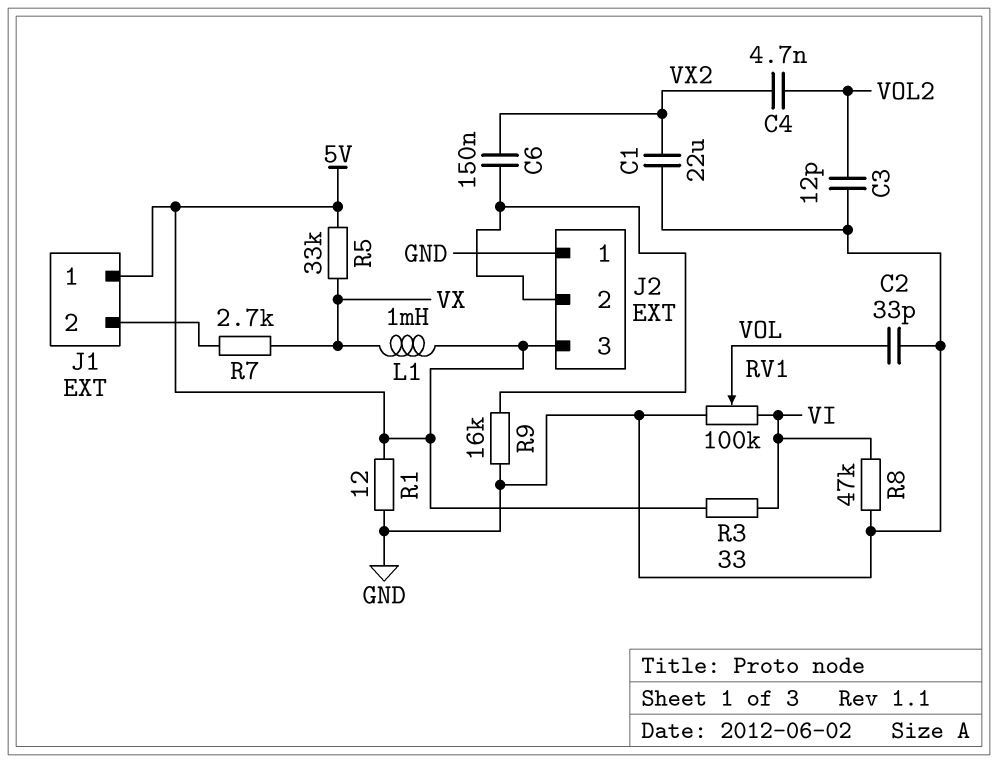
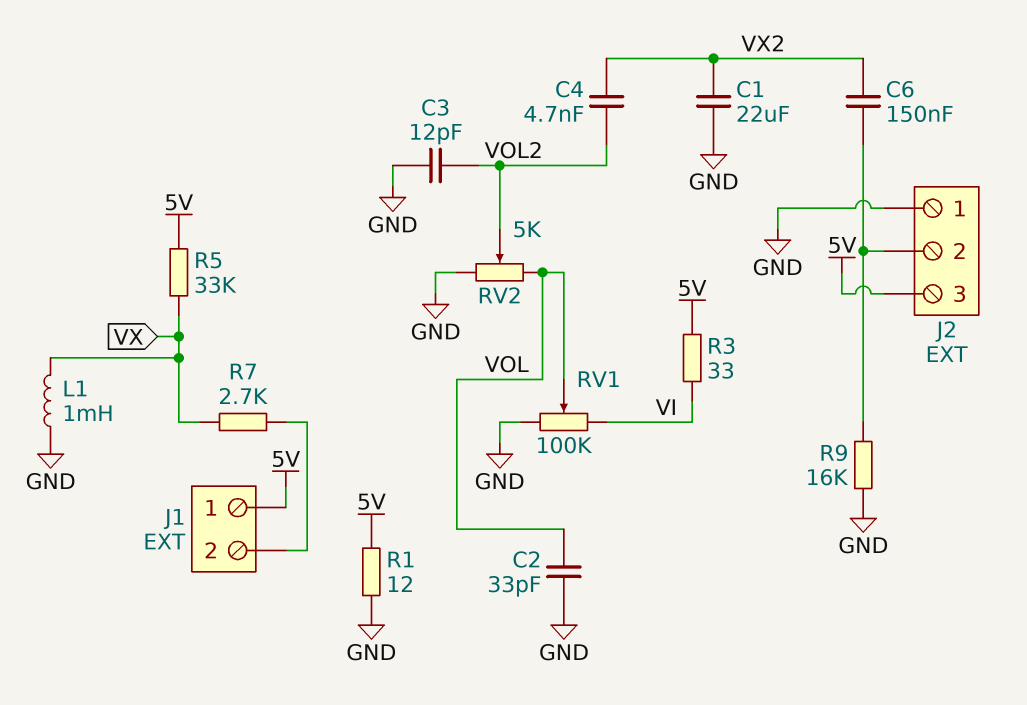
L1: 1mH (5V, VX) -> 1mH (GND, VX)
R8: 47k (GND, VI) -> none
RV2: none -> 5k (GND, VOL, wiper VOL2)

